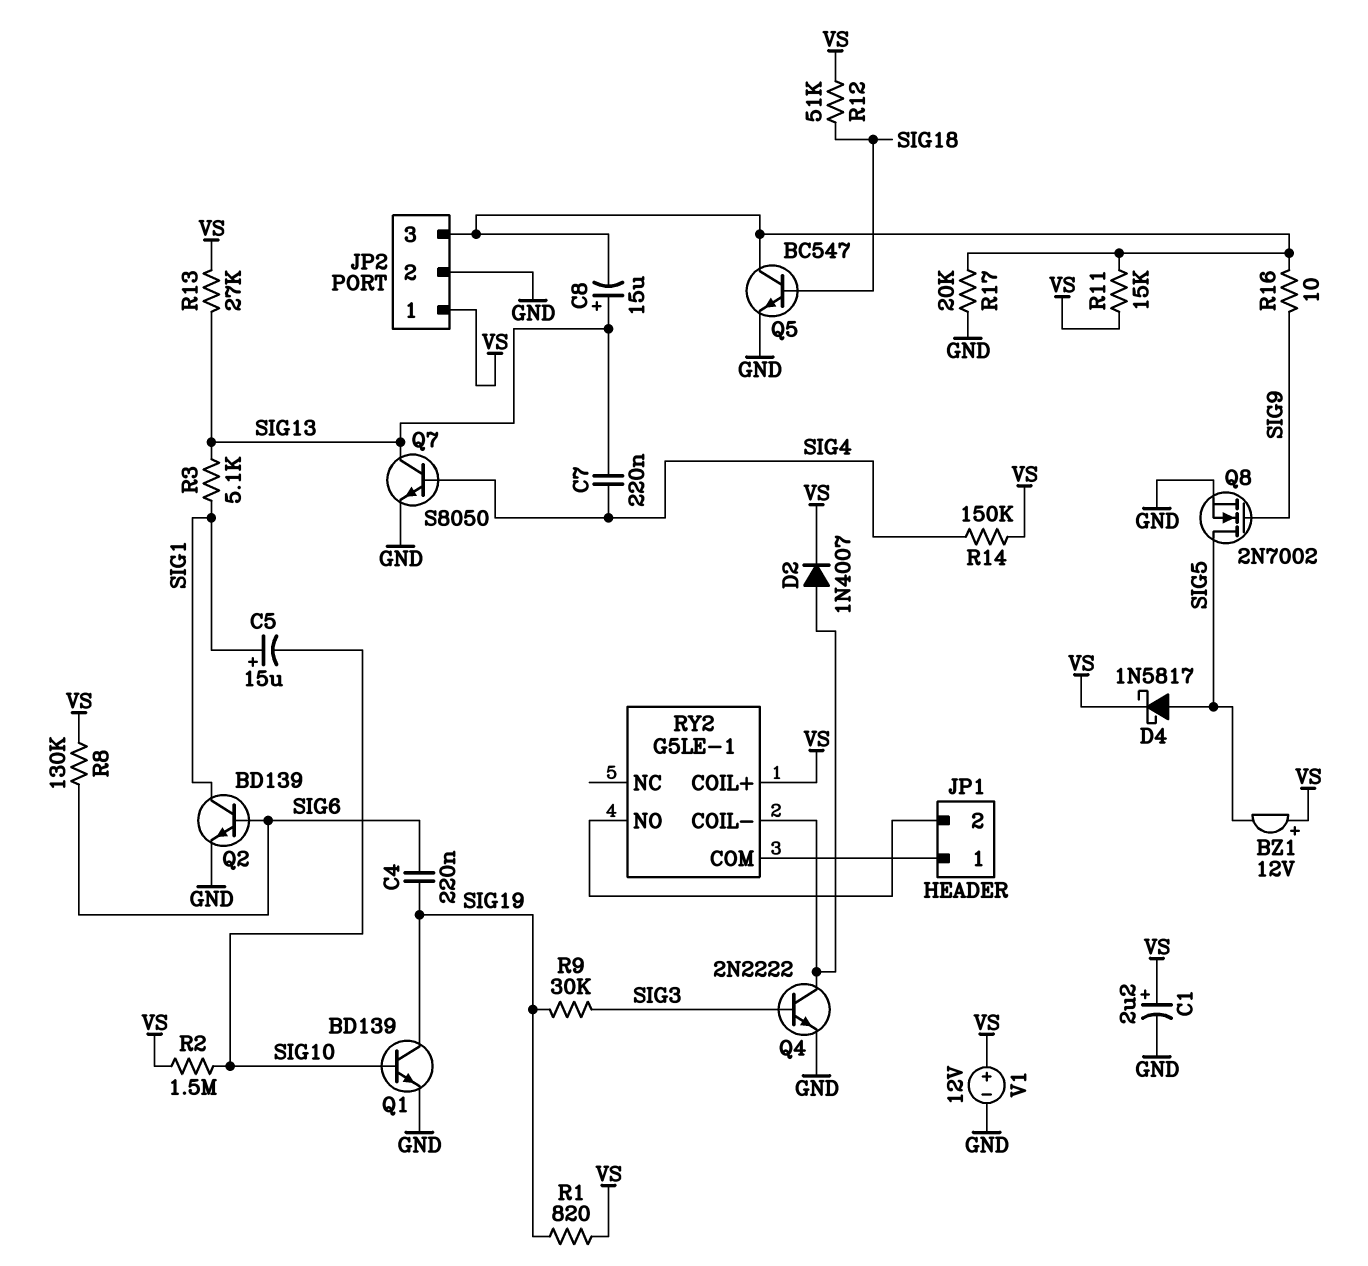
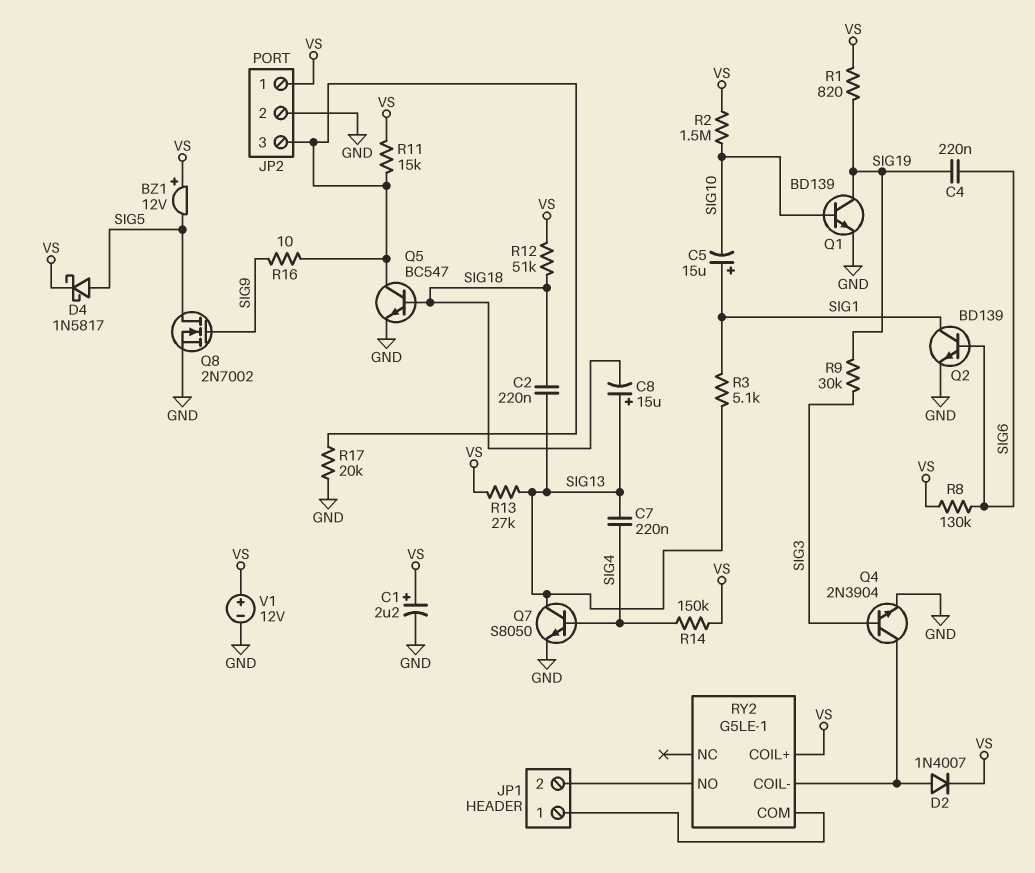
C2: none -> 220nF (SIG13, SIG18)
C8: 15uF (plus SIG13, minus JP2/3) -> 15uF (plus SIG13, minus SIG18)
Q4: NPN 2N2222 (B SIG3, C RY2/COIL-, E GND) -> NPN 2N3904 (B SIG3, C RY2/COIL-, E GND)

